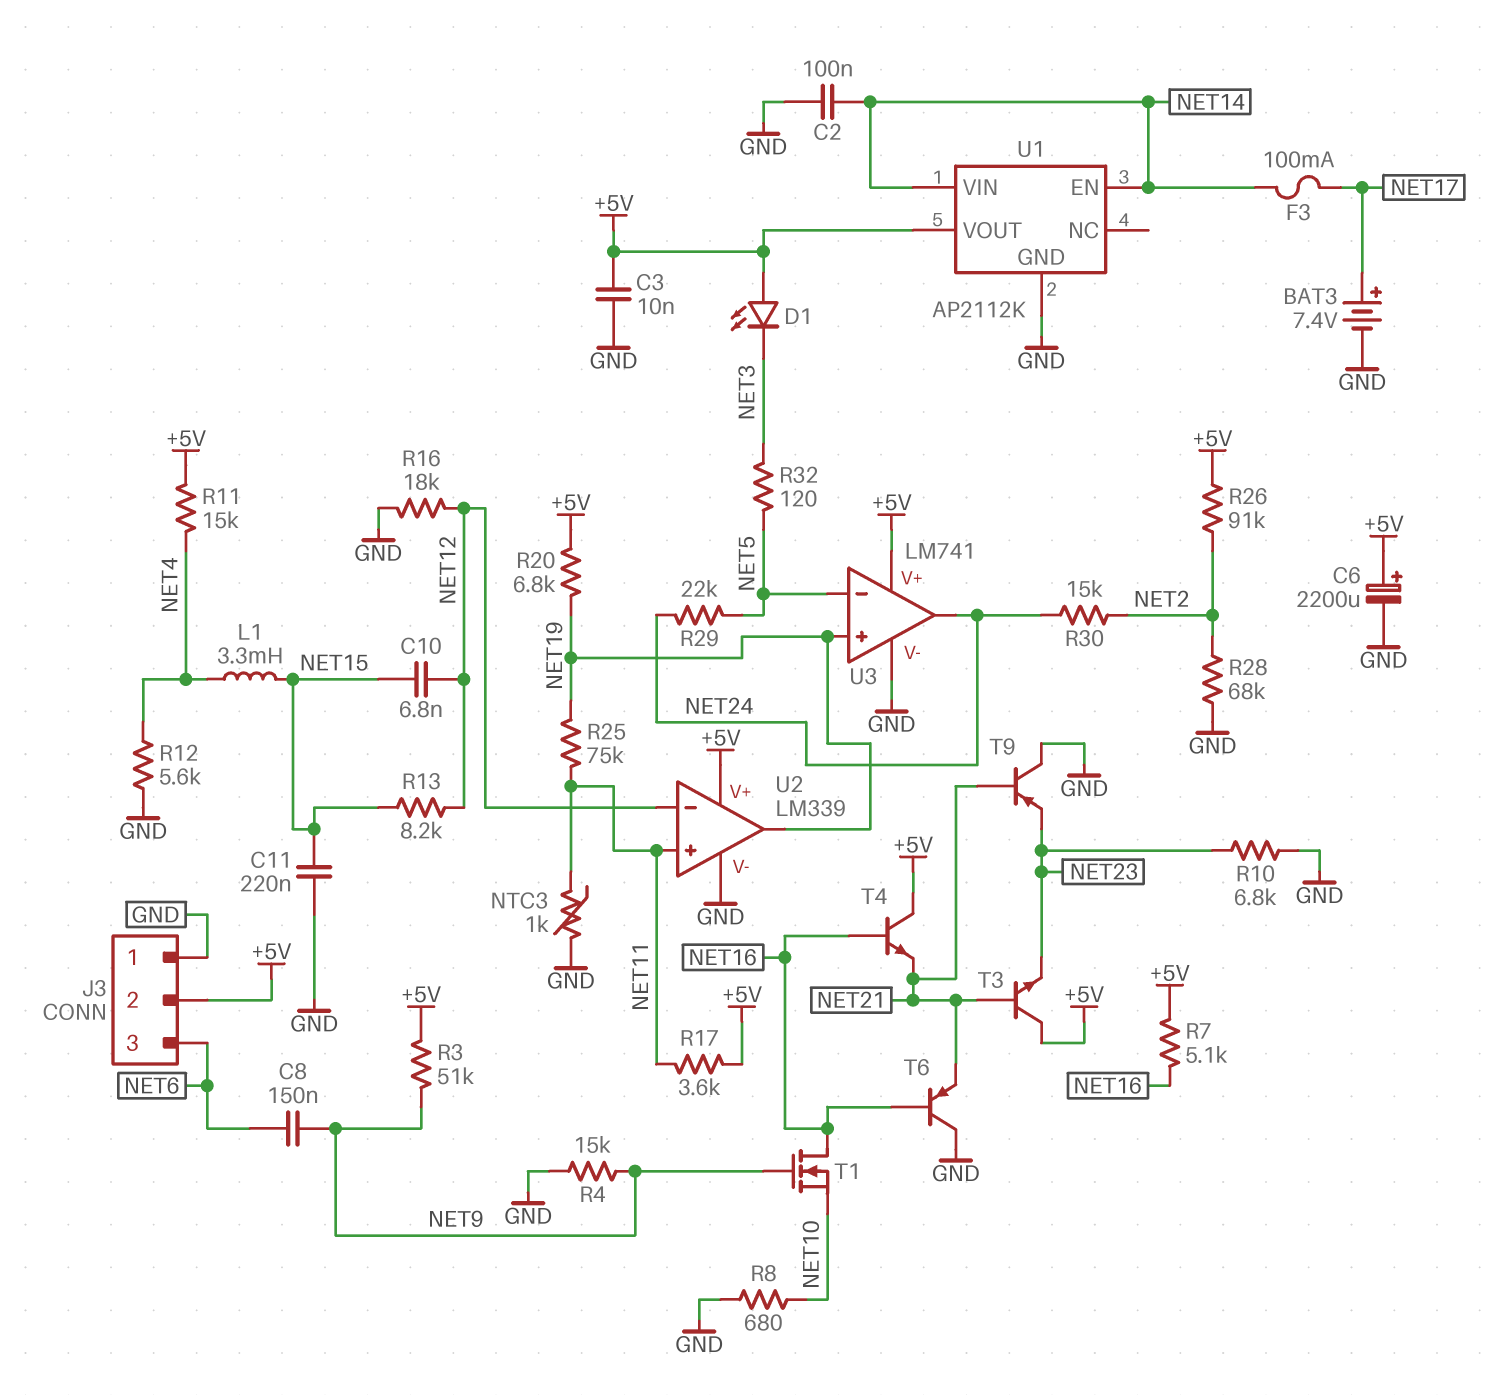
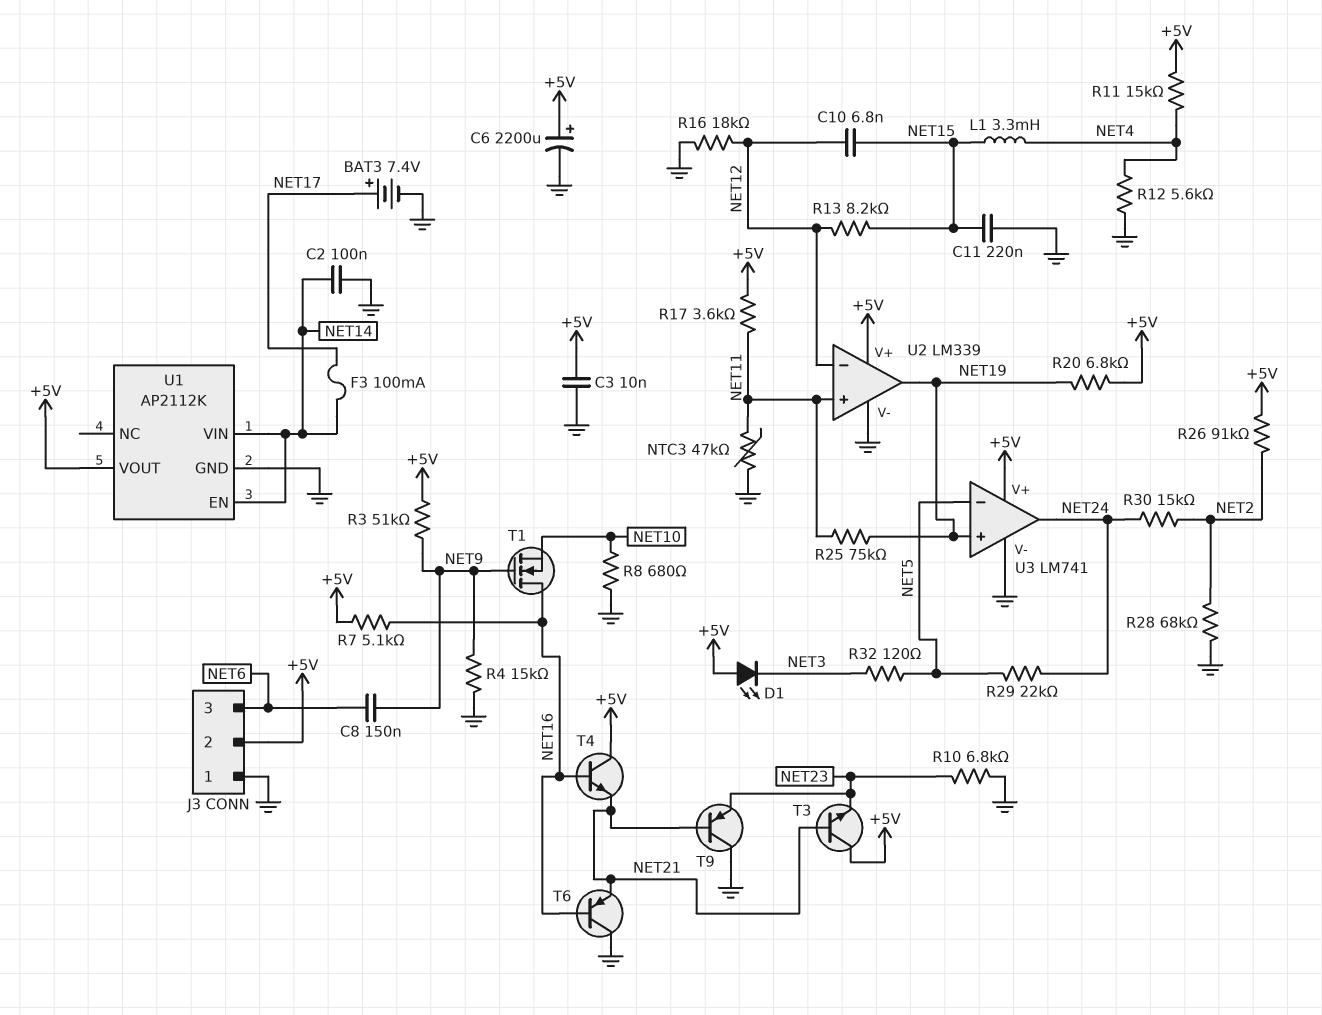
NTC3: 1k (GND, NET11) -> 47k (GND, NET11)

